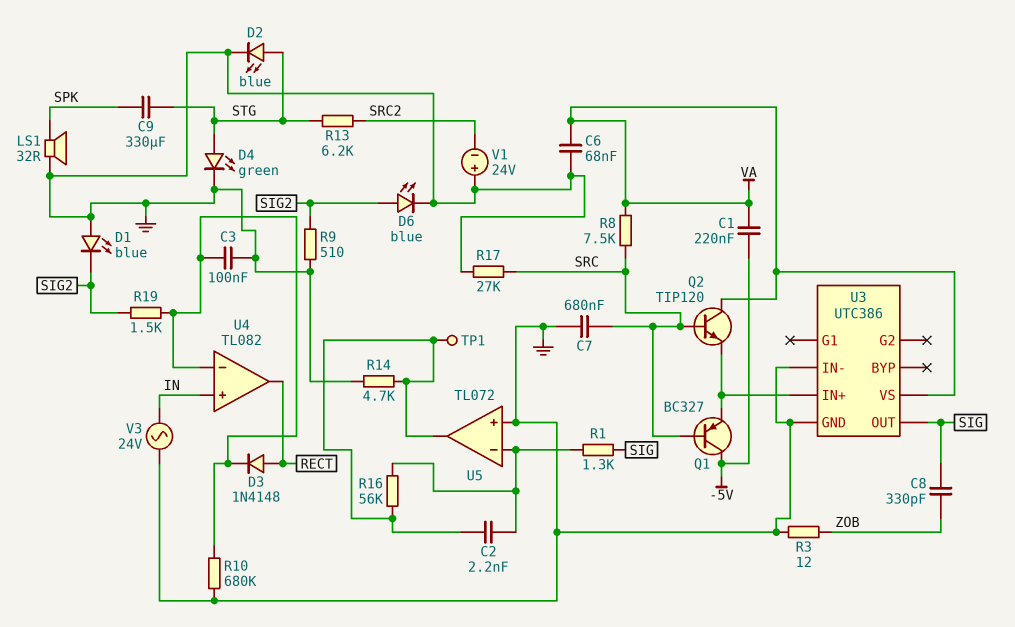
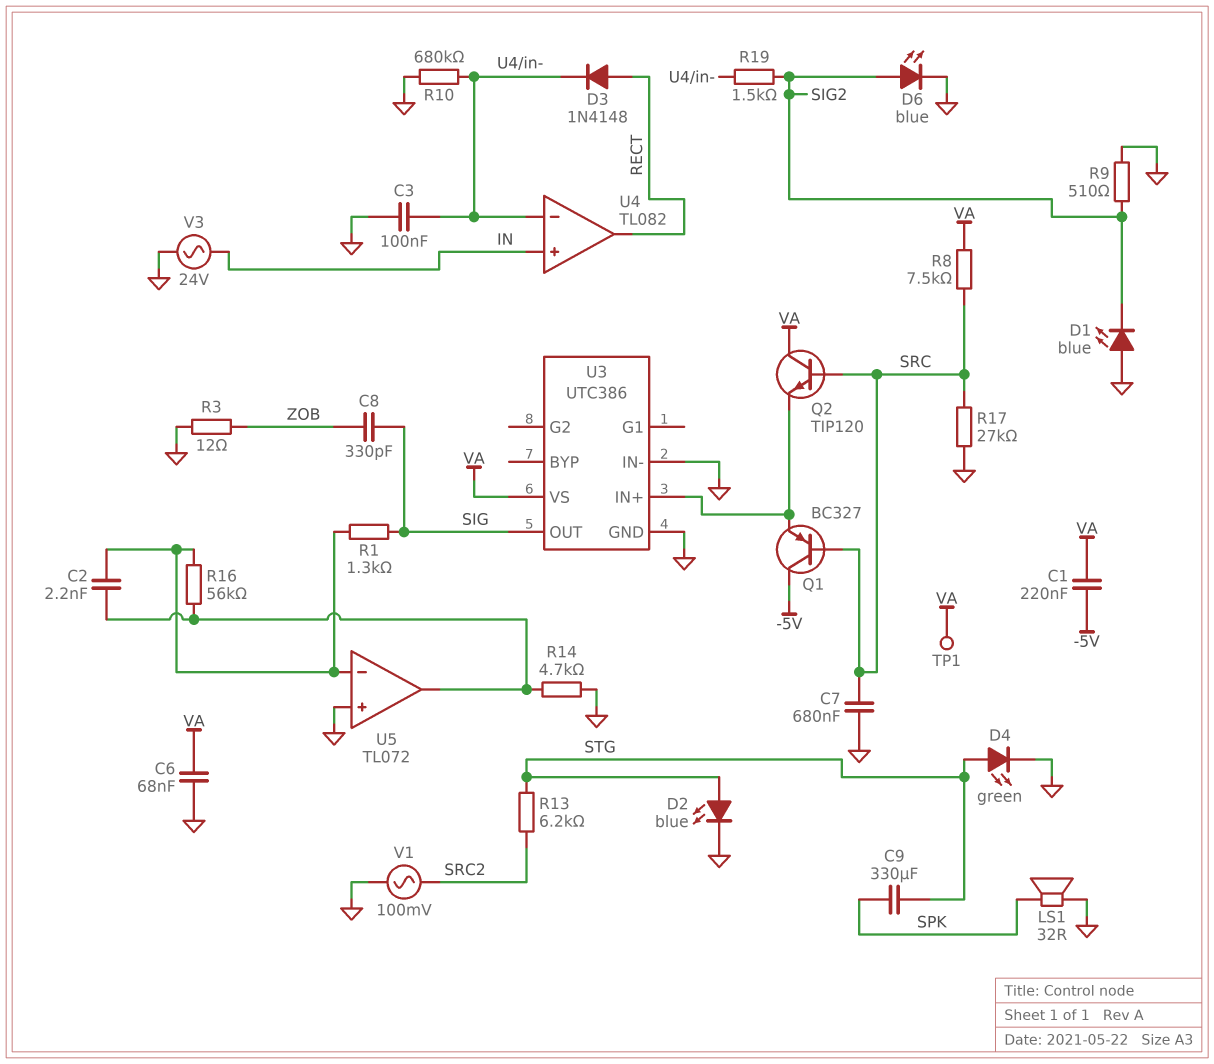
TP1: test point (U5/out) -> test point (VA)
V1: 24V (plus GND, minus SRC2) -> AC 100mV (GND, SRC2)

